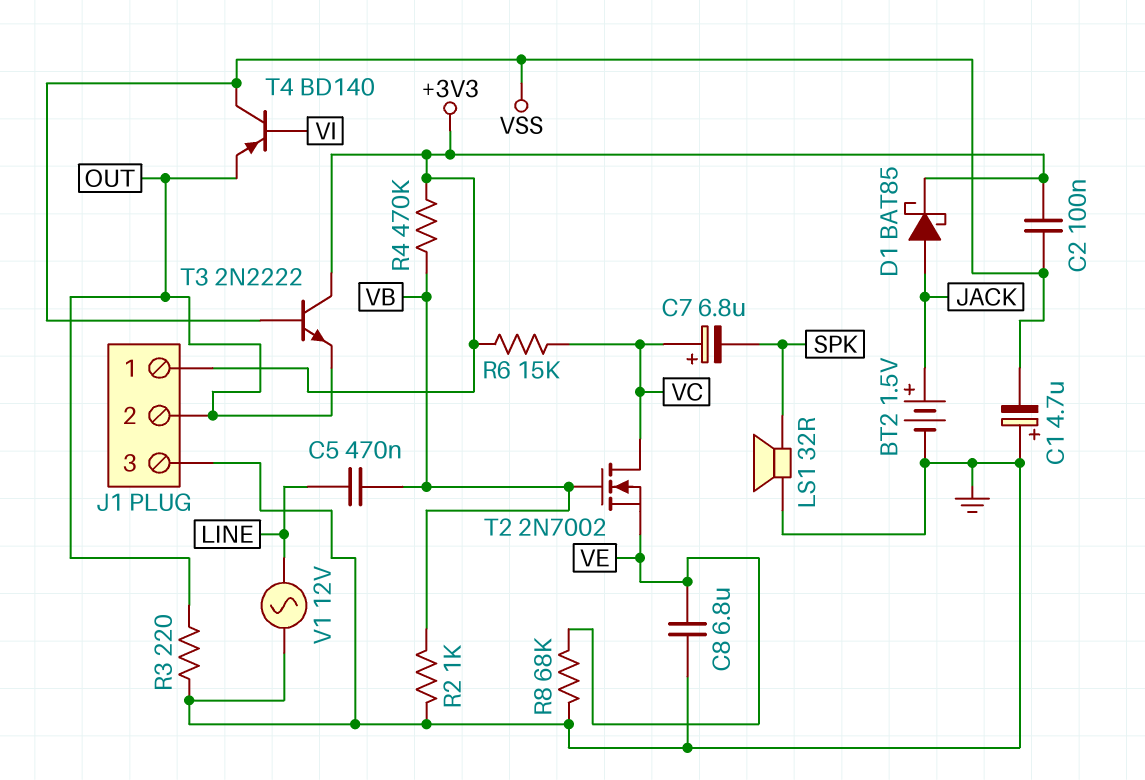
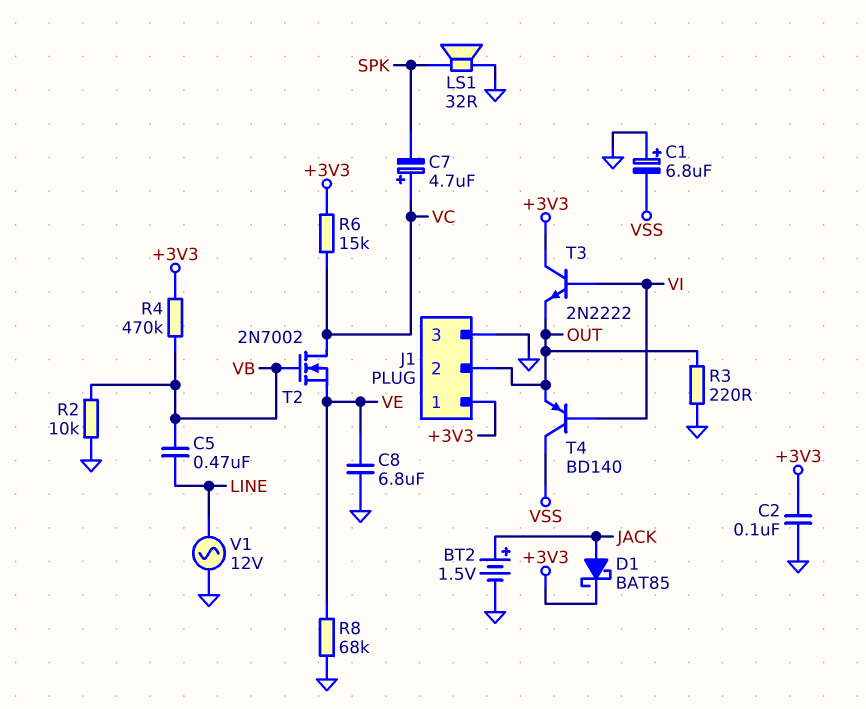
C1: 4.7uF (plus GND, minus VSS) -> 6.8uF (plus GND, minus VSS)
C2: 100nF (+3V3, VSS) -> 100nF (+3V3, GND)
C7: 6.8uF (plus VC, minus SPK) -> 4.7uF (plus VC, minus SPK)
R2: 1k (GND, VB) -> 10k (GND, VB)
T3: NPN 2N2222 (B VSS, C +3V3, E OUT) -> NPN 2N2222 (B VI, C +3V3, E OUT)

